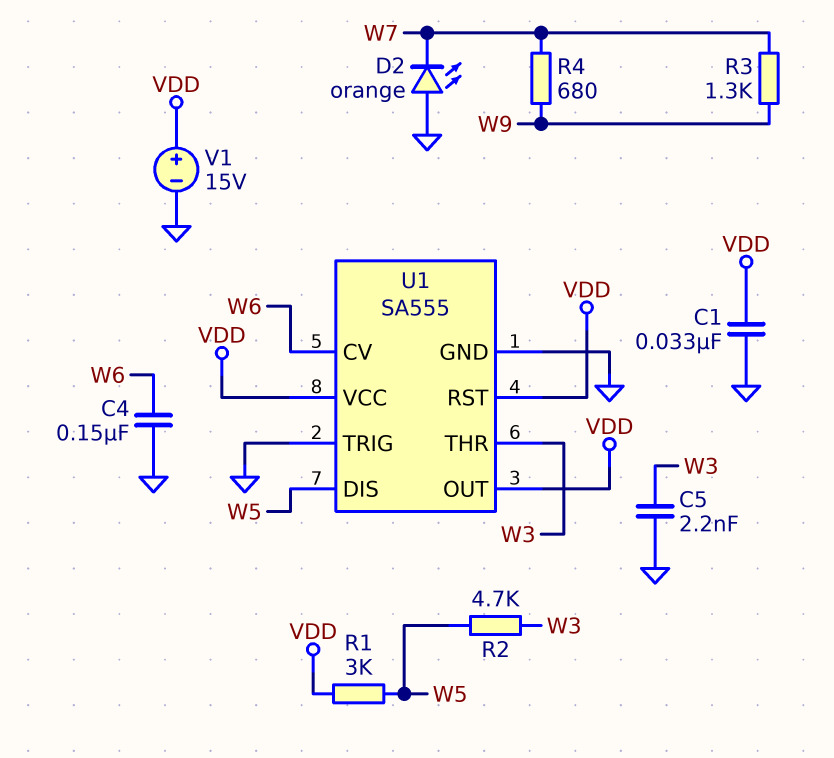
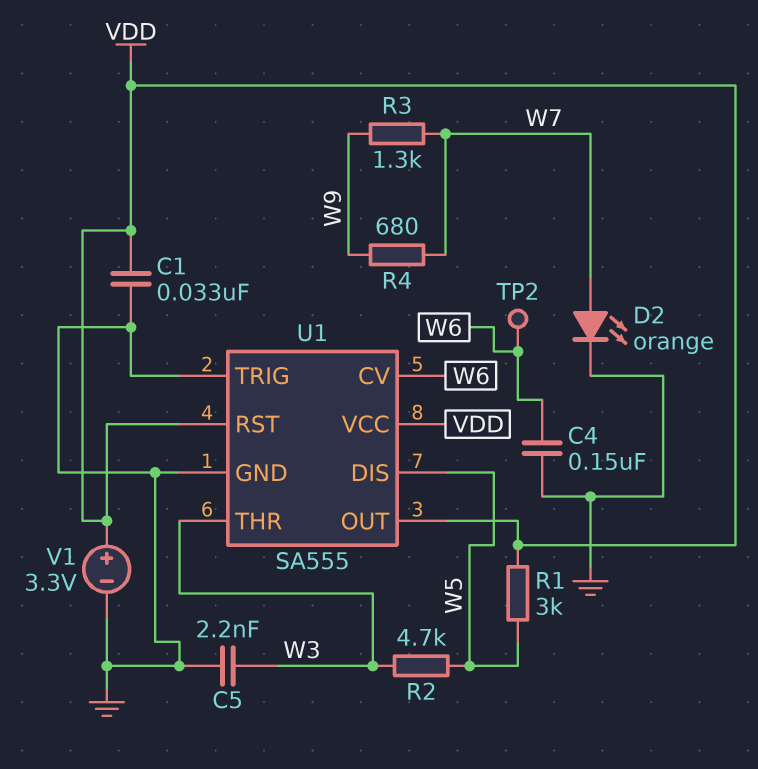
D2: LED orange (A GND, K W7) -> LED orange (A W7, K GND)
TP2: none -> test point (W6)
V1: 15V (plus VDD, minus GND) -> 3.3V (plus VDD, minus GND)

